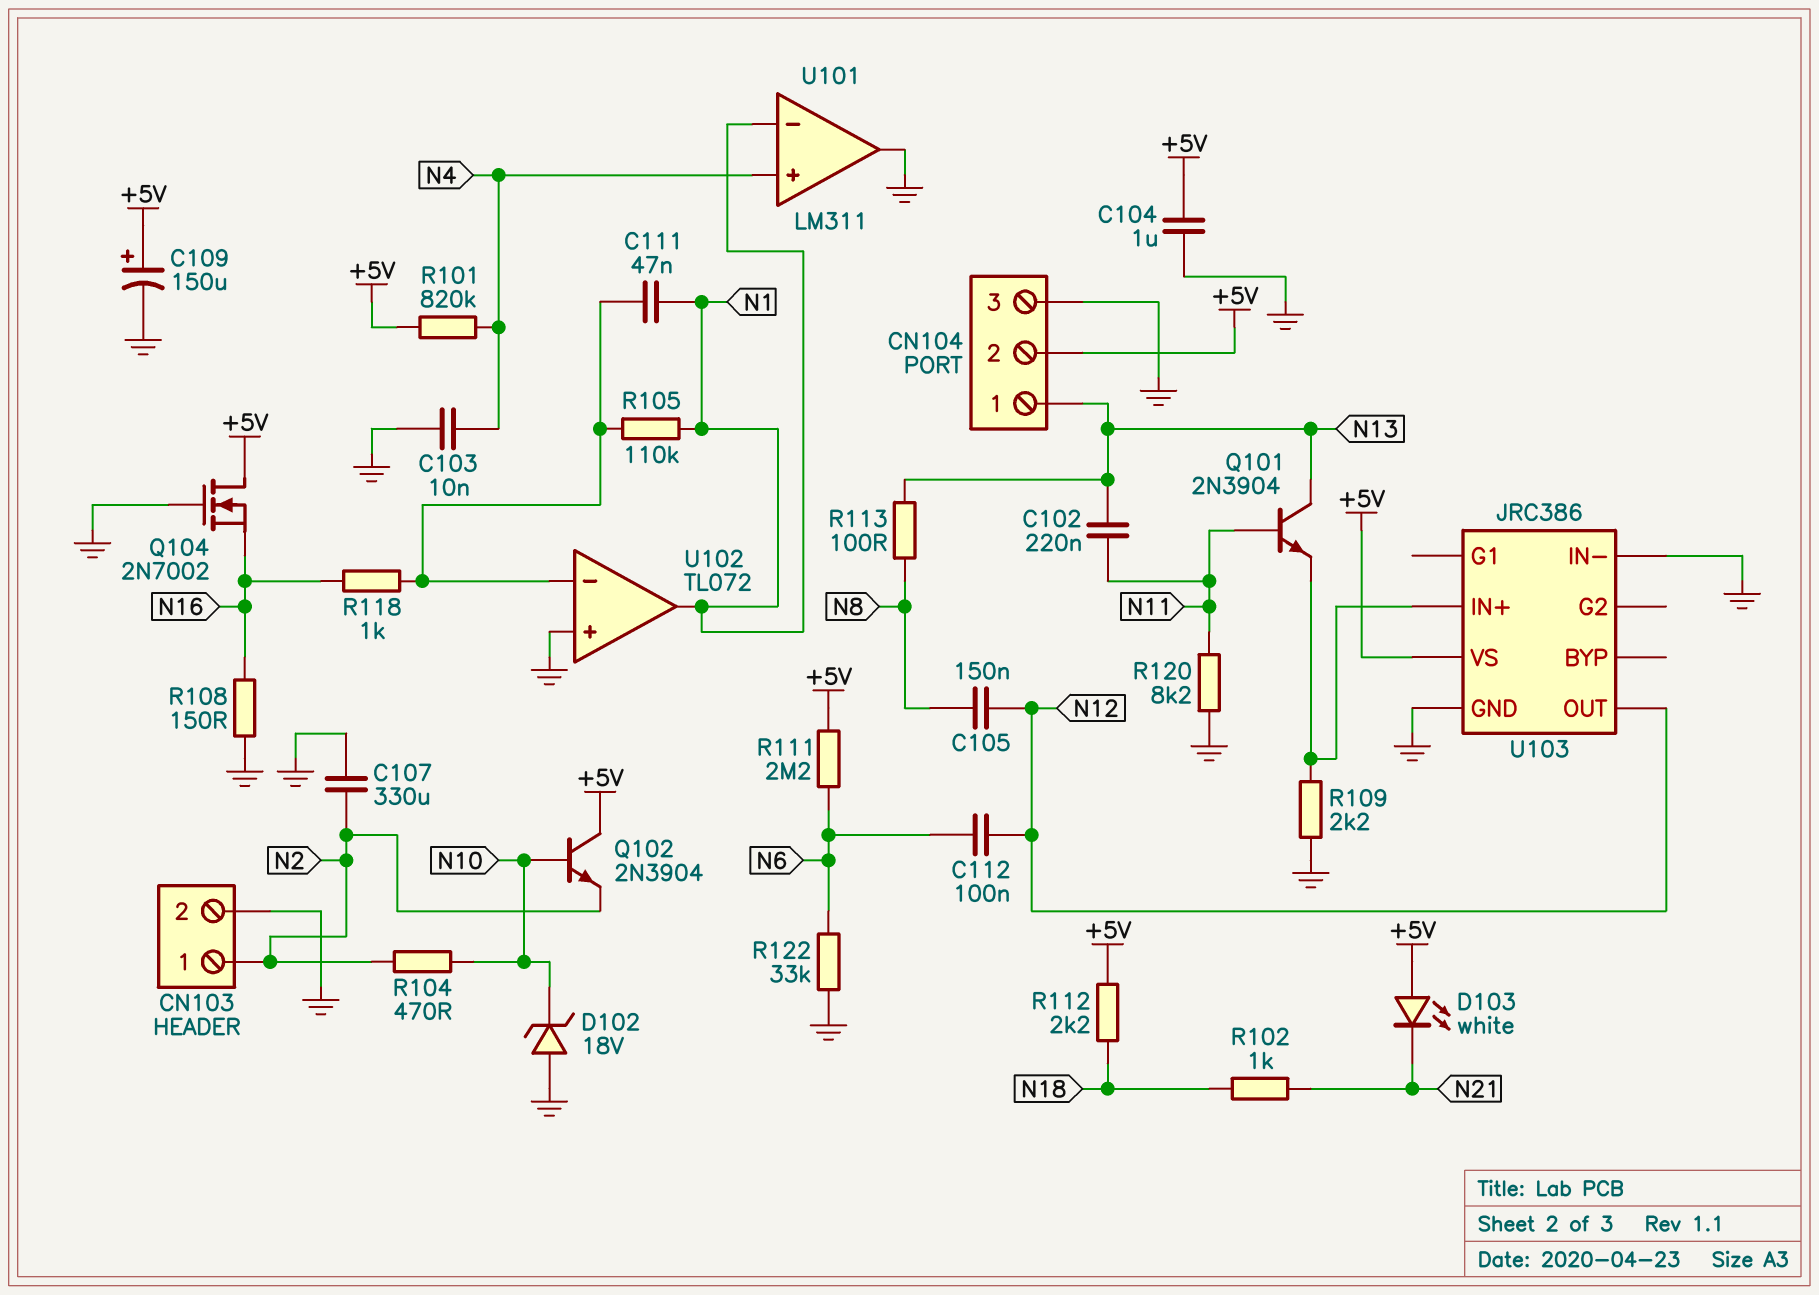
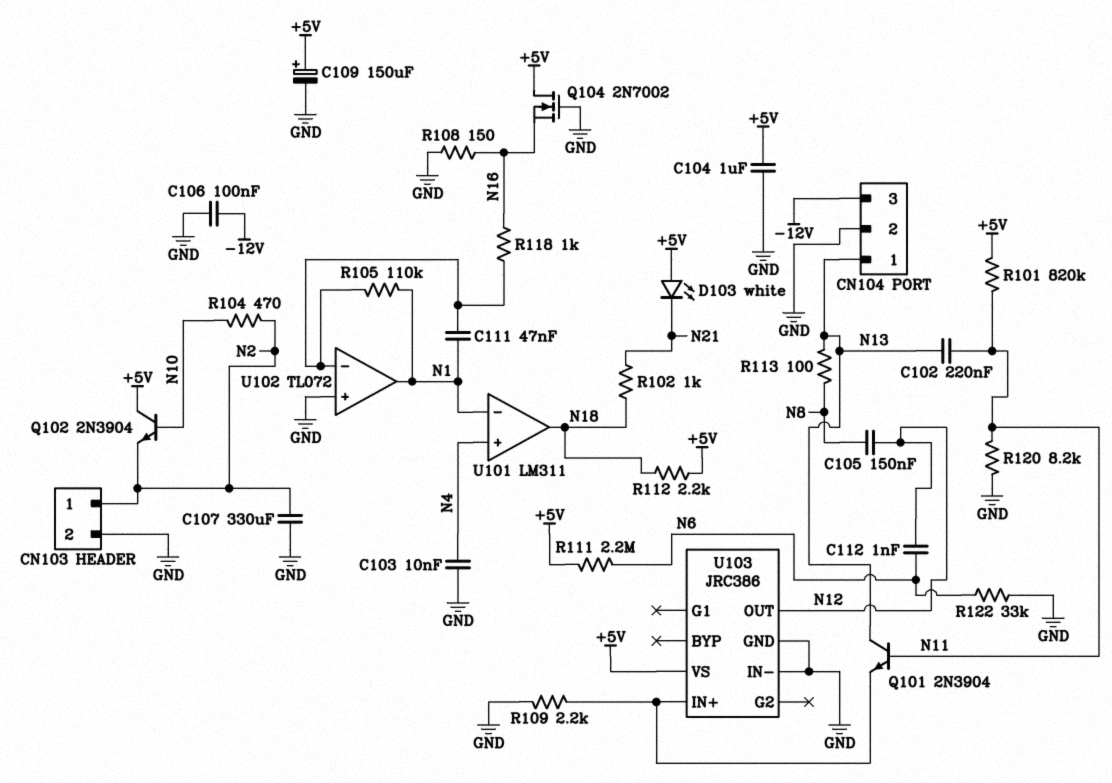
C106: none -> 100nF (-12V, GND)
C112: 100nF (N6, N12) -> 1nF (N6, N12)
CN104 pin 2: +5V -> GND
CN104 pin 3: GND -> -12V
D102: zener 18V (A GND, K N10) -> none
R101: 820k (+5V, N4) -> 820k (+5V, N11)
U101 pin out: GND -> N18

